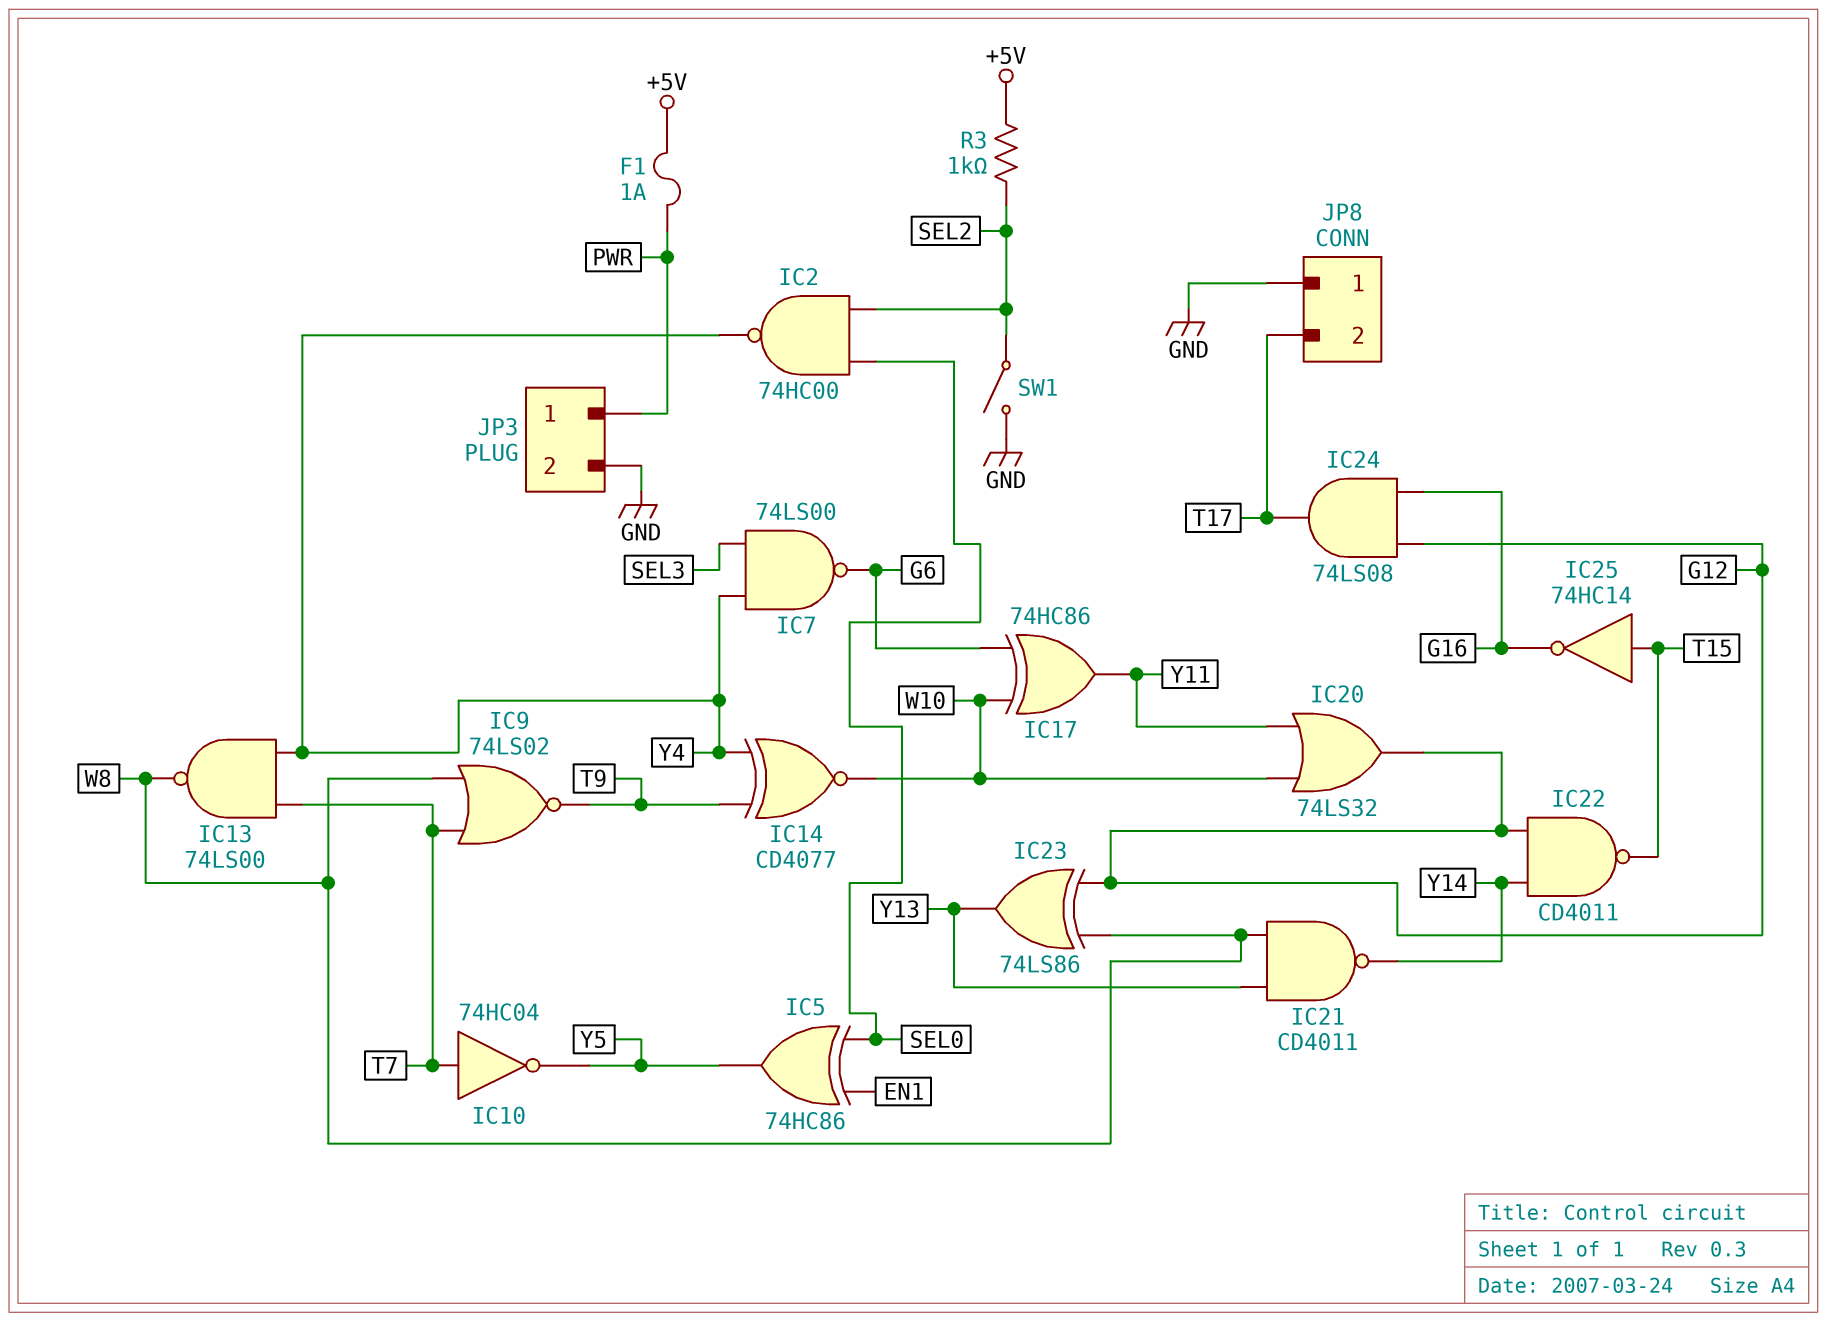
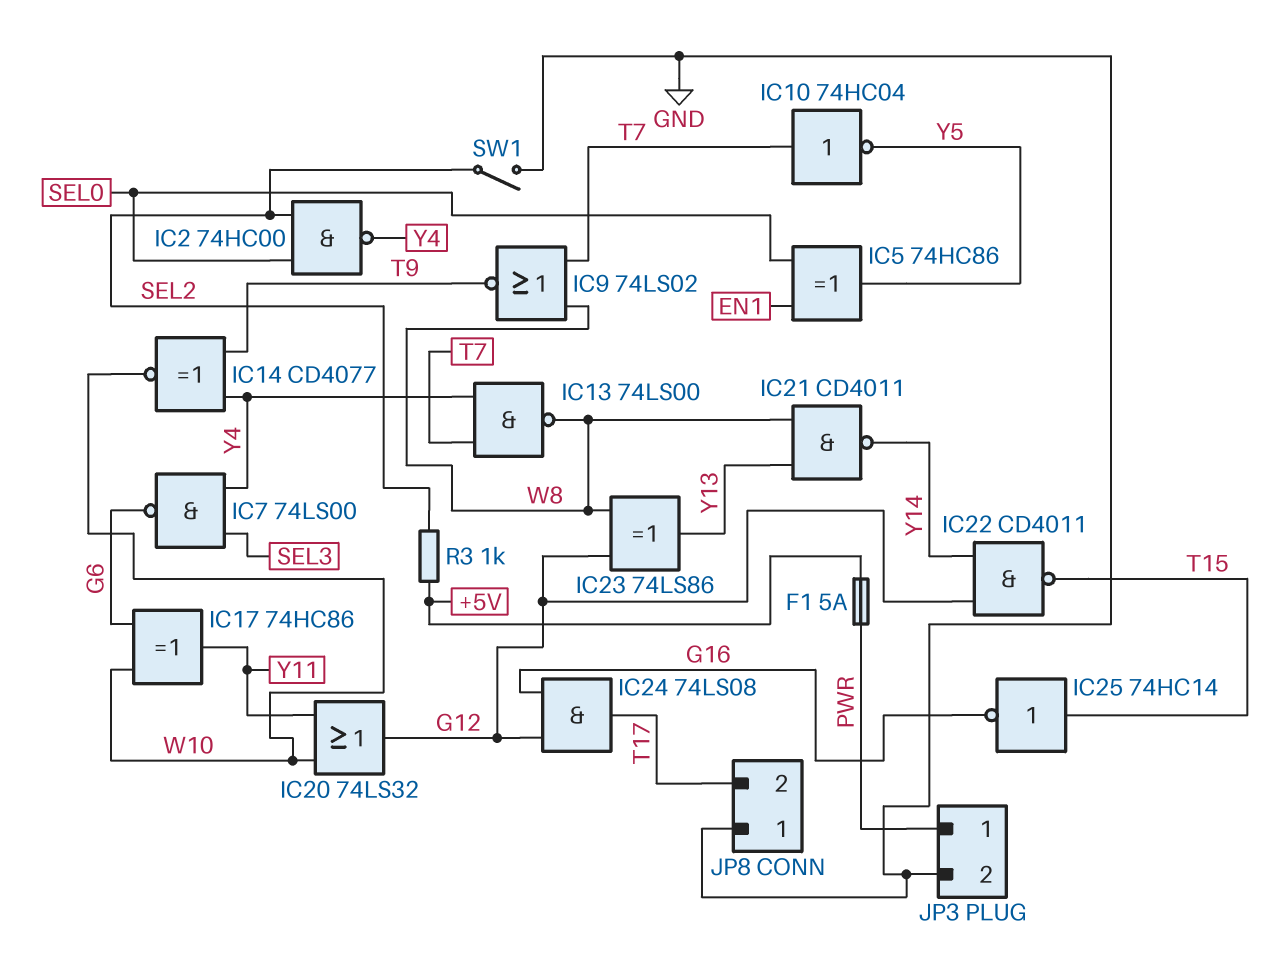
F1: 1A (+5V, PWR) -> 5A (+5V, PWR)

